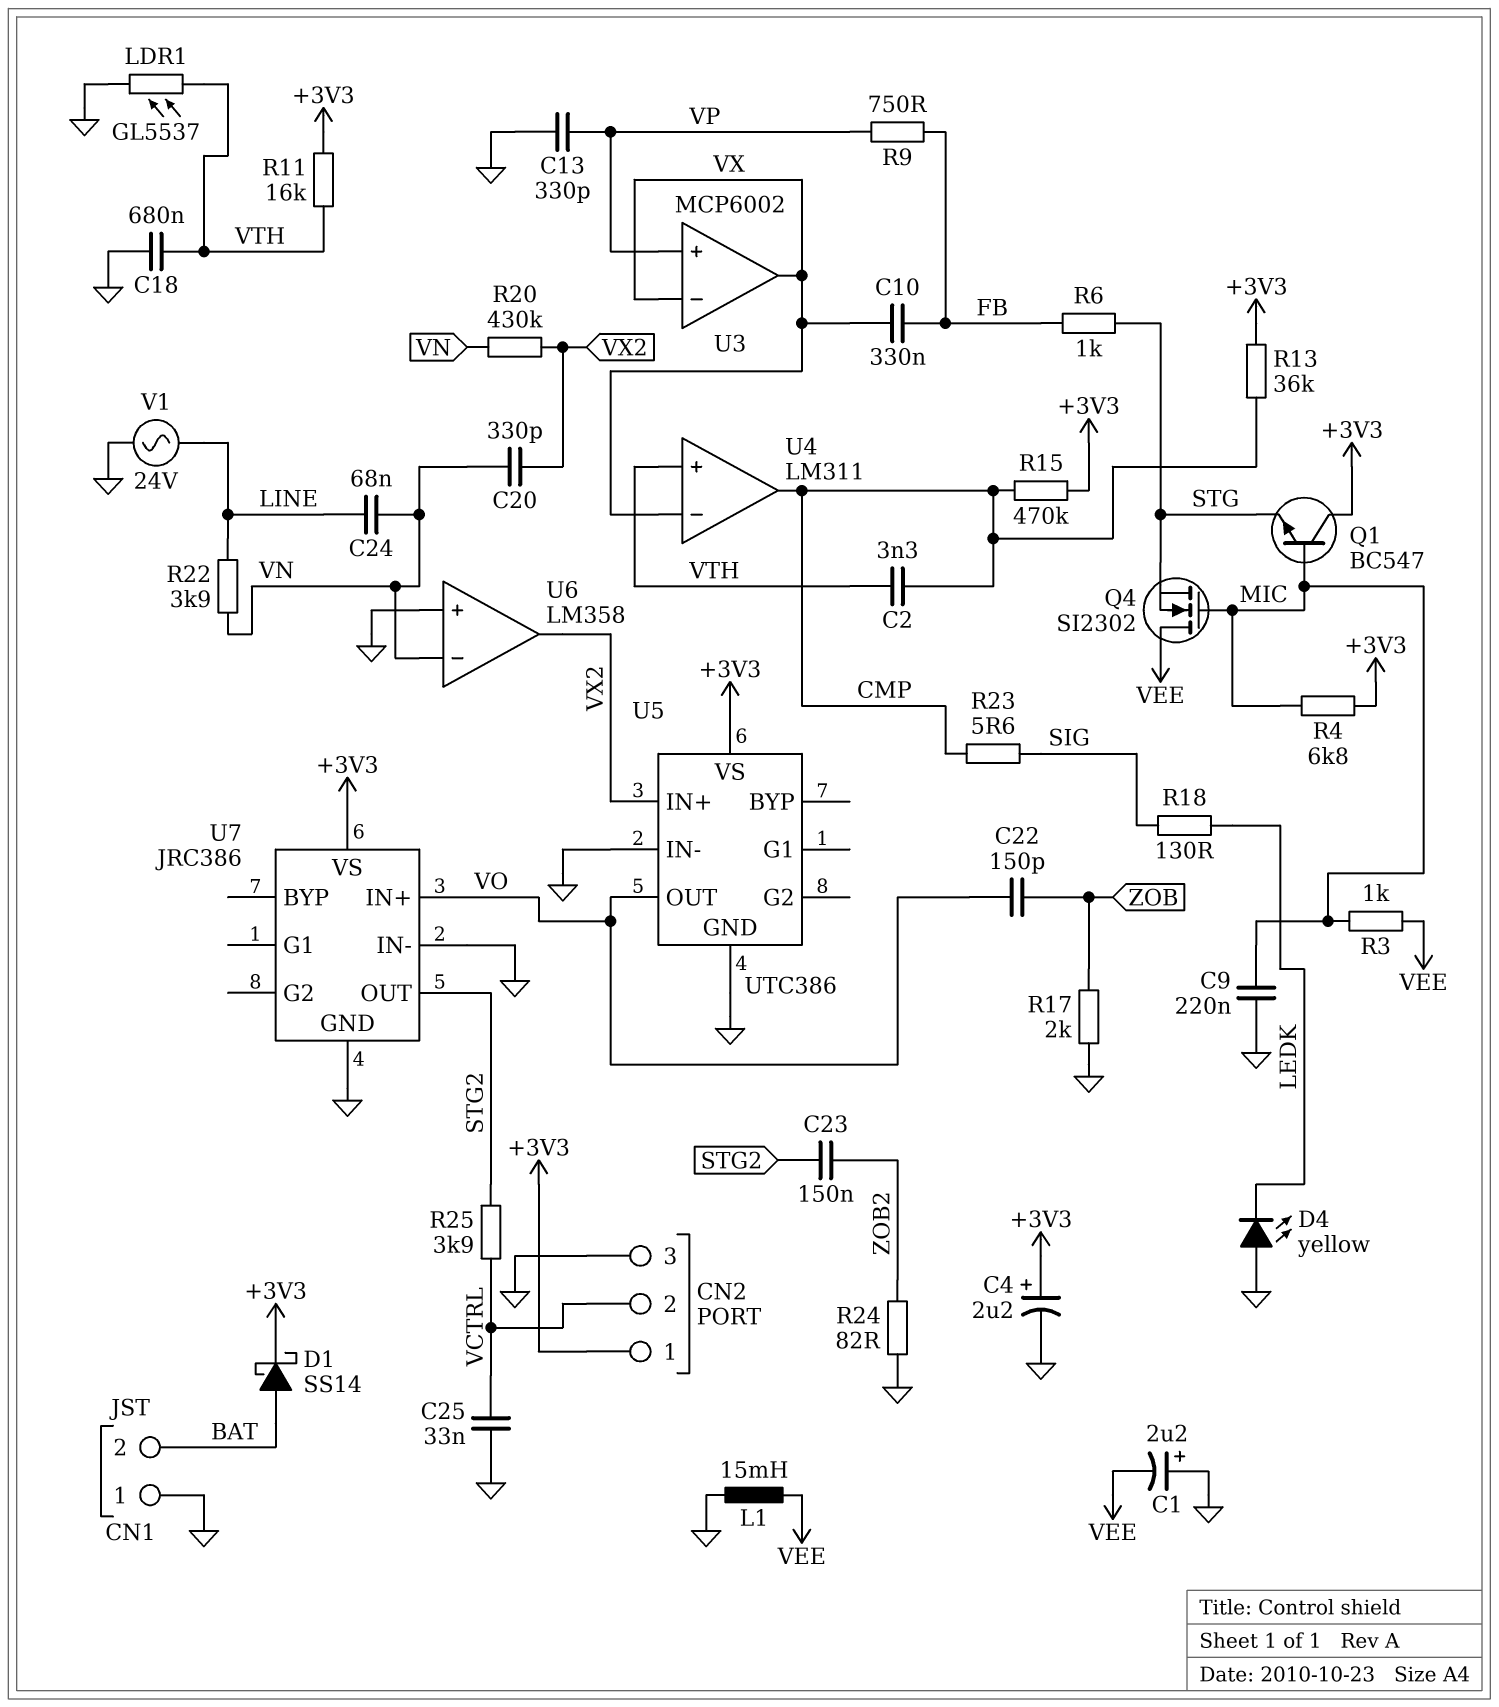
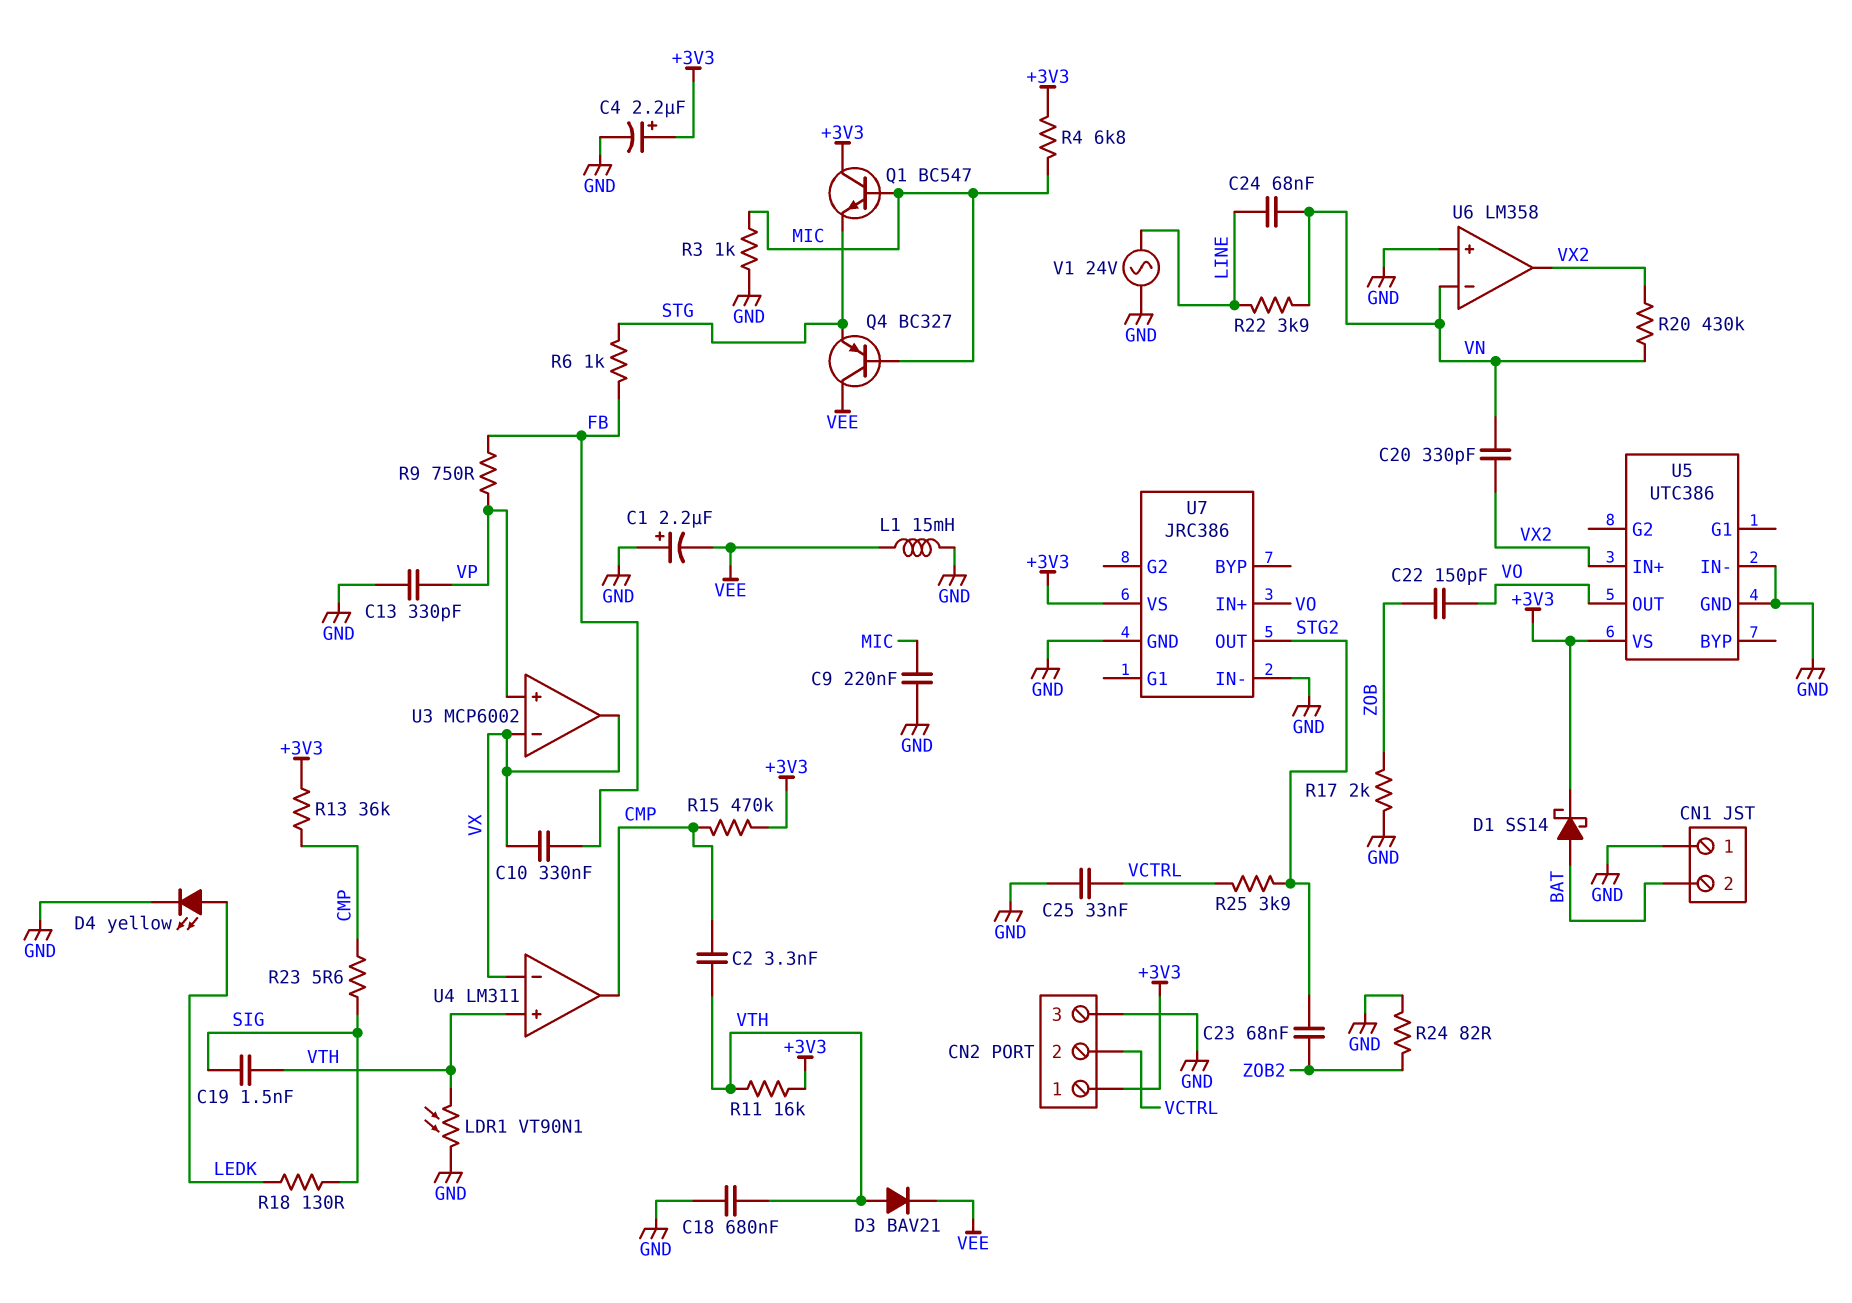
C19: none -> 1.5nF (SIG, VTH)
C23: 150nF (STG2, ZOB2) -> 68nF (STG2, ZOB2)
D3: none -> diode BAV21 (A VTH, K VEE)
D4: LED yellow (A GND, K LEDK) -> LED yellow (A LEDK, K GND)
LDR1: GL5537 (GND, VTH) -> VT90N1 (GND, VTH)
Q4: NMOS SI2302 (G MIC, D VEE, S STG) -> PNP BC327 (B MIC, C VEE, E STG)
R3: 1k (MIC, VEE) -> 1k (GND, MIC)

